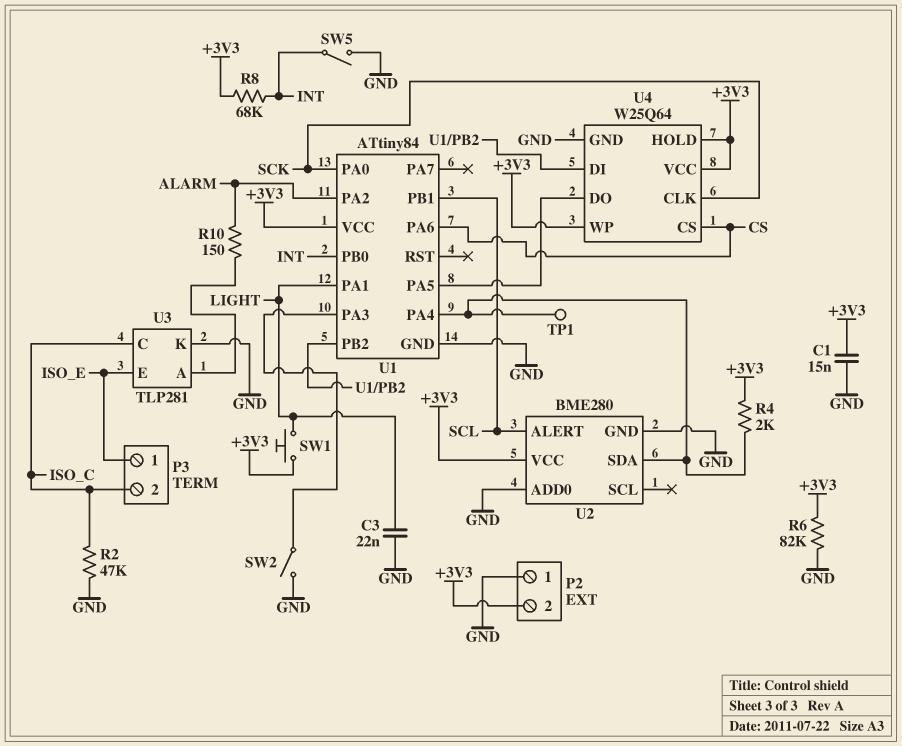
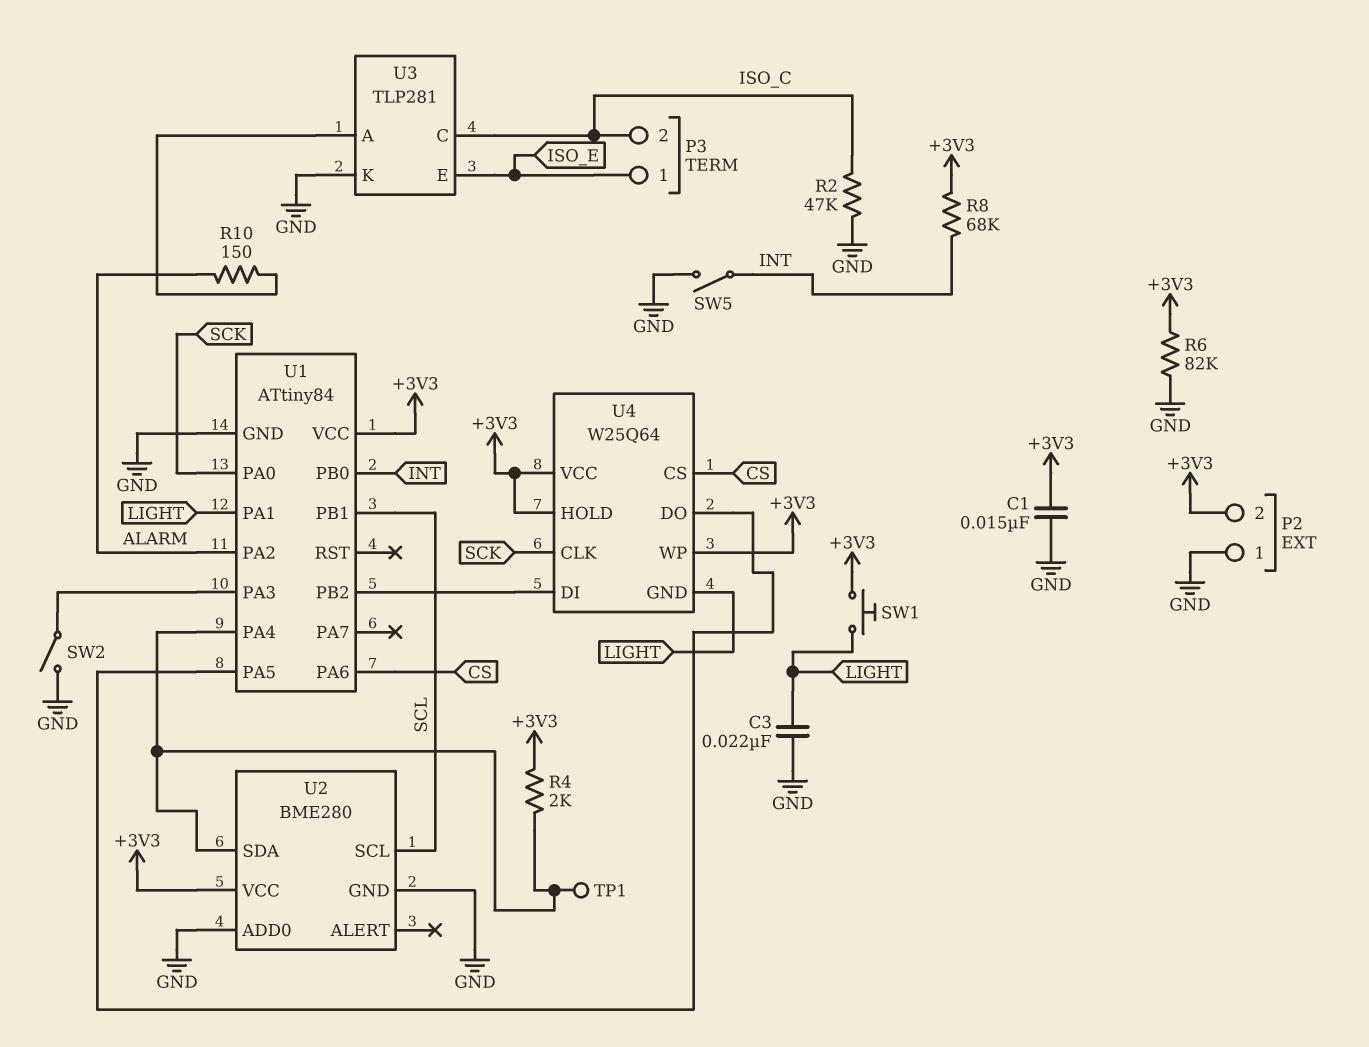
U2 pin ALERT: SCL -> none
U2 pin SCL: none -> SCL
U4 pin GND: GND -> LIGHT

